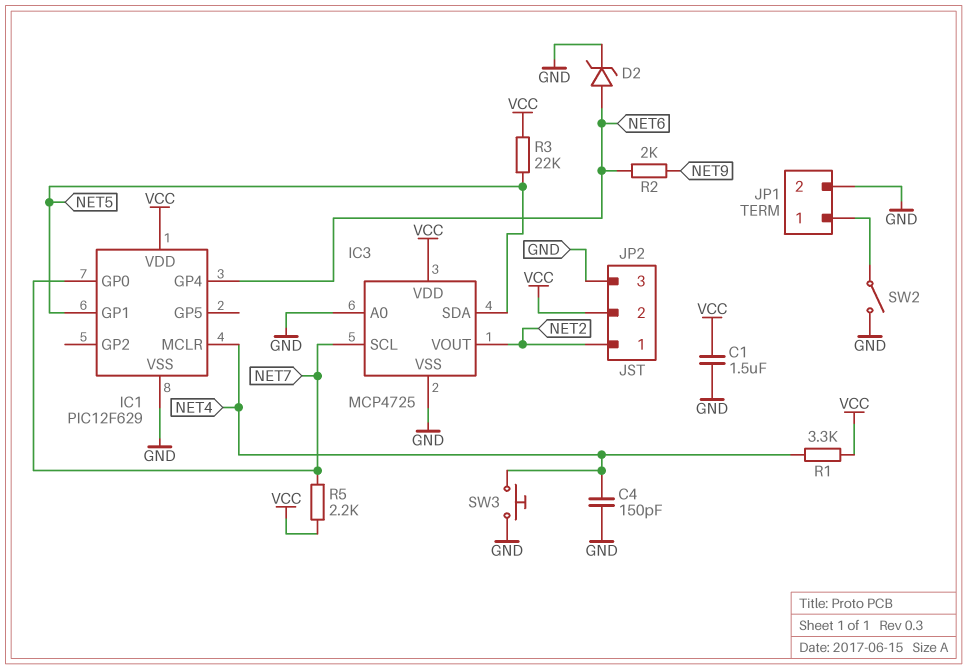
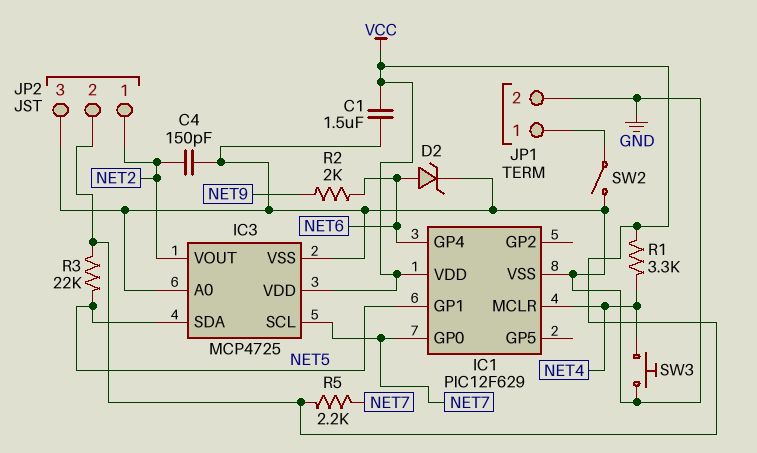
C4: 150pF (GND, NET4) -> 150pF (GND, NET2)

